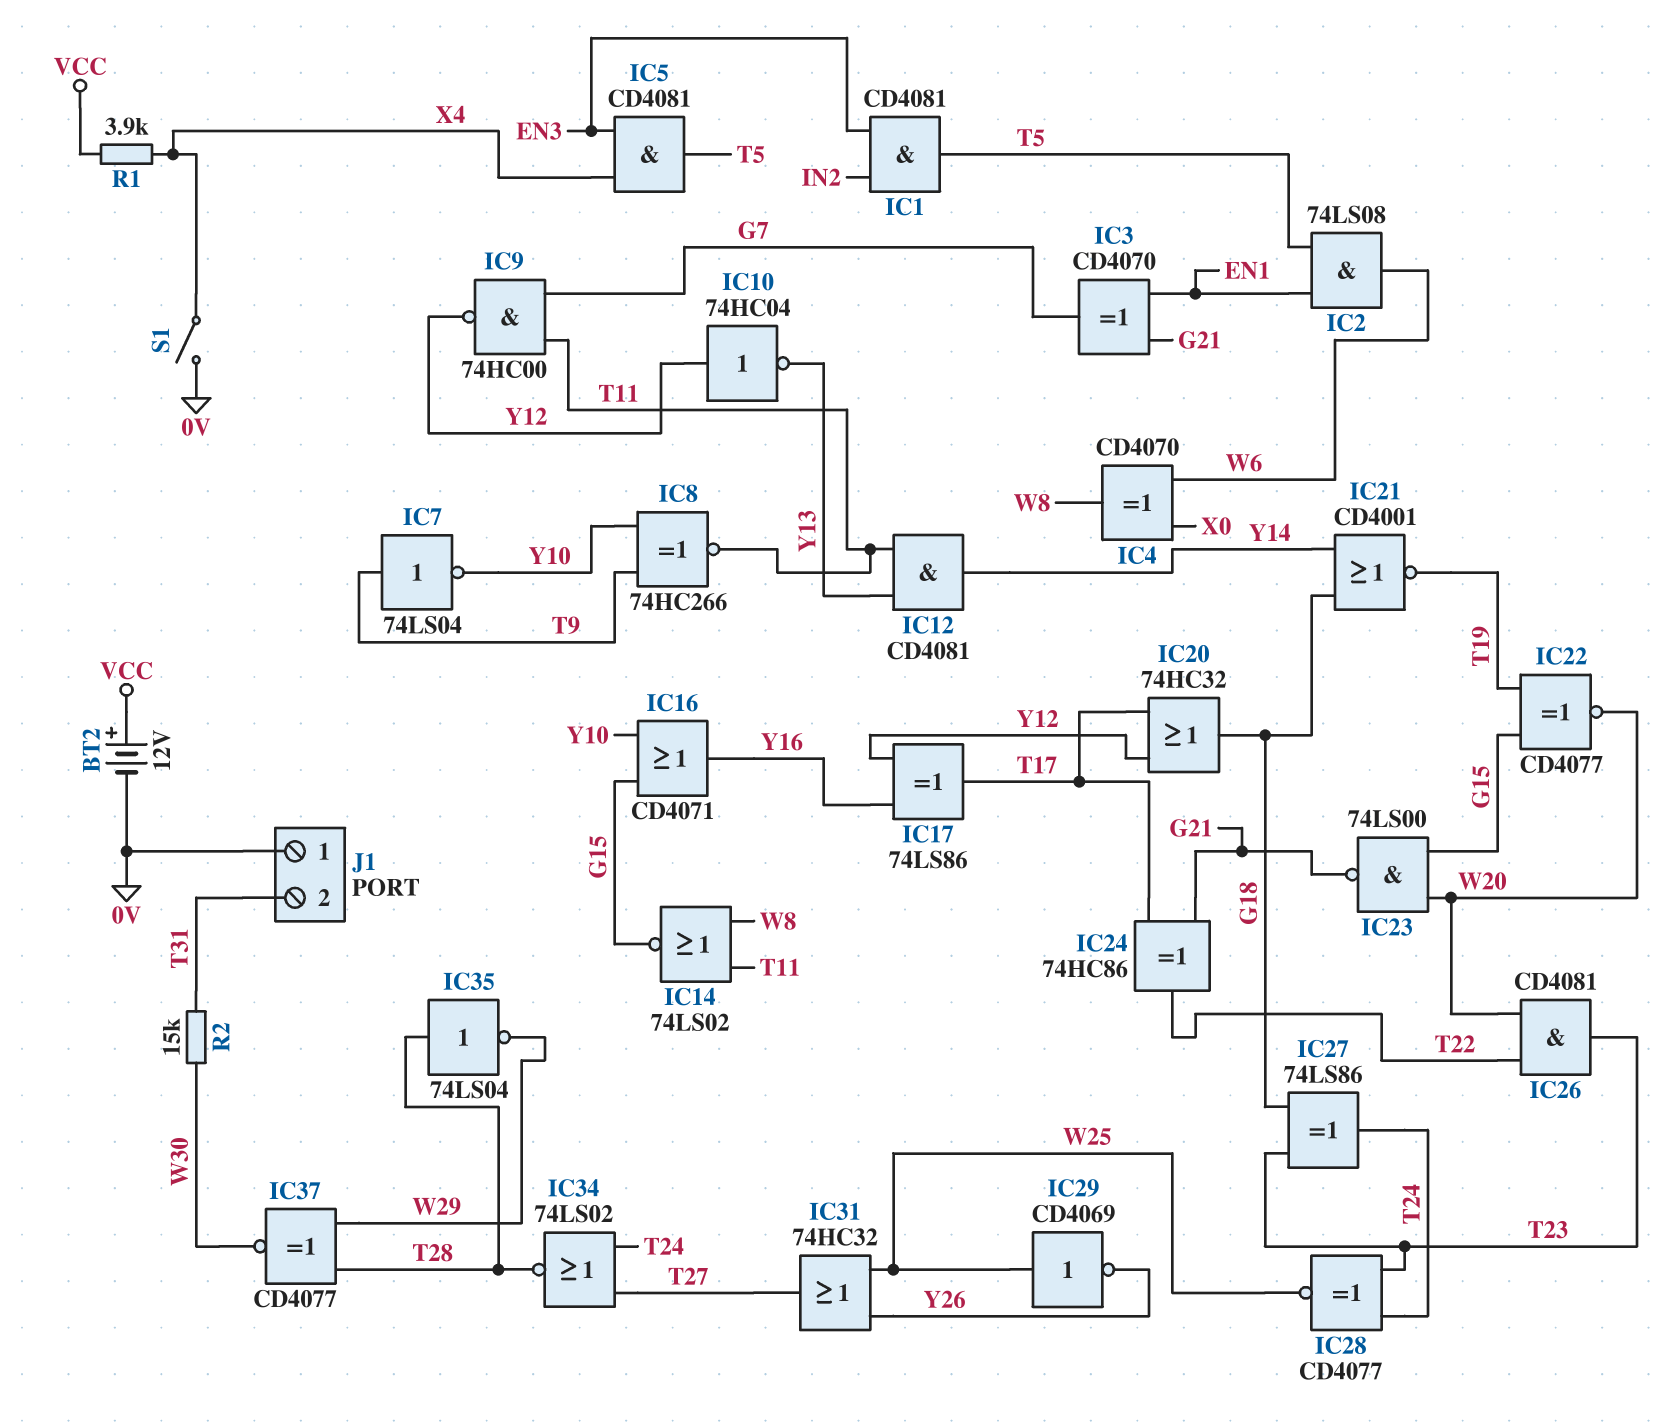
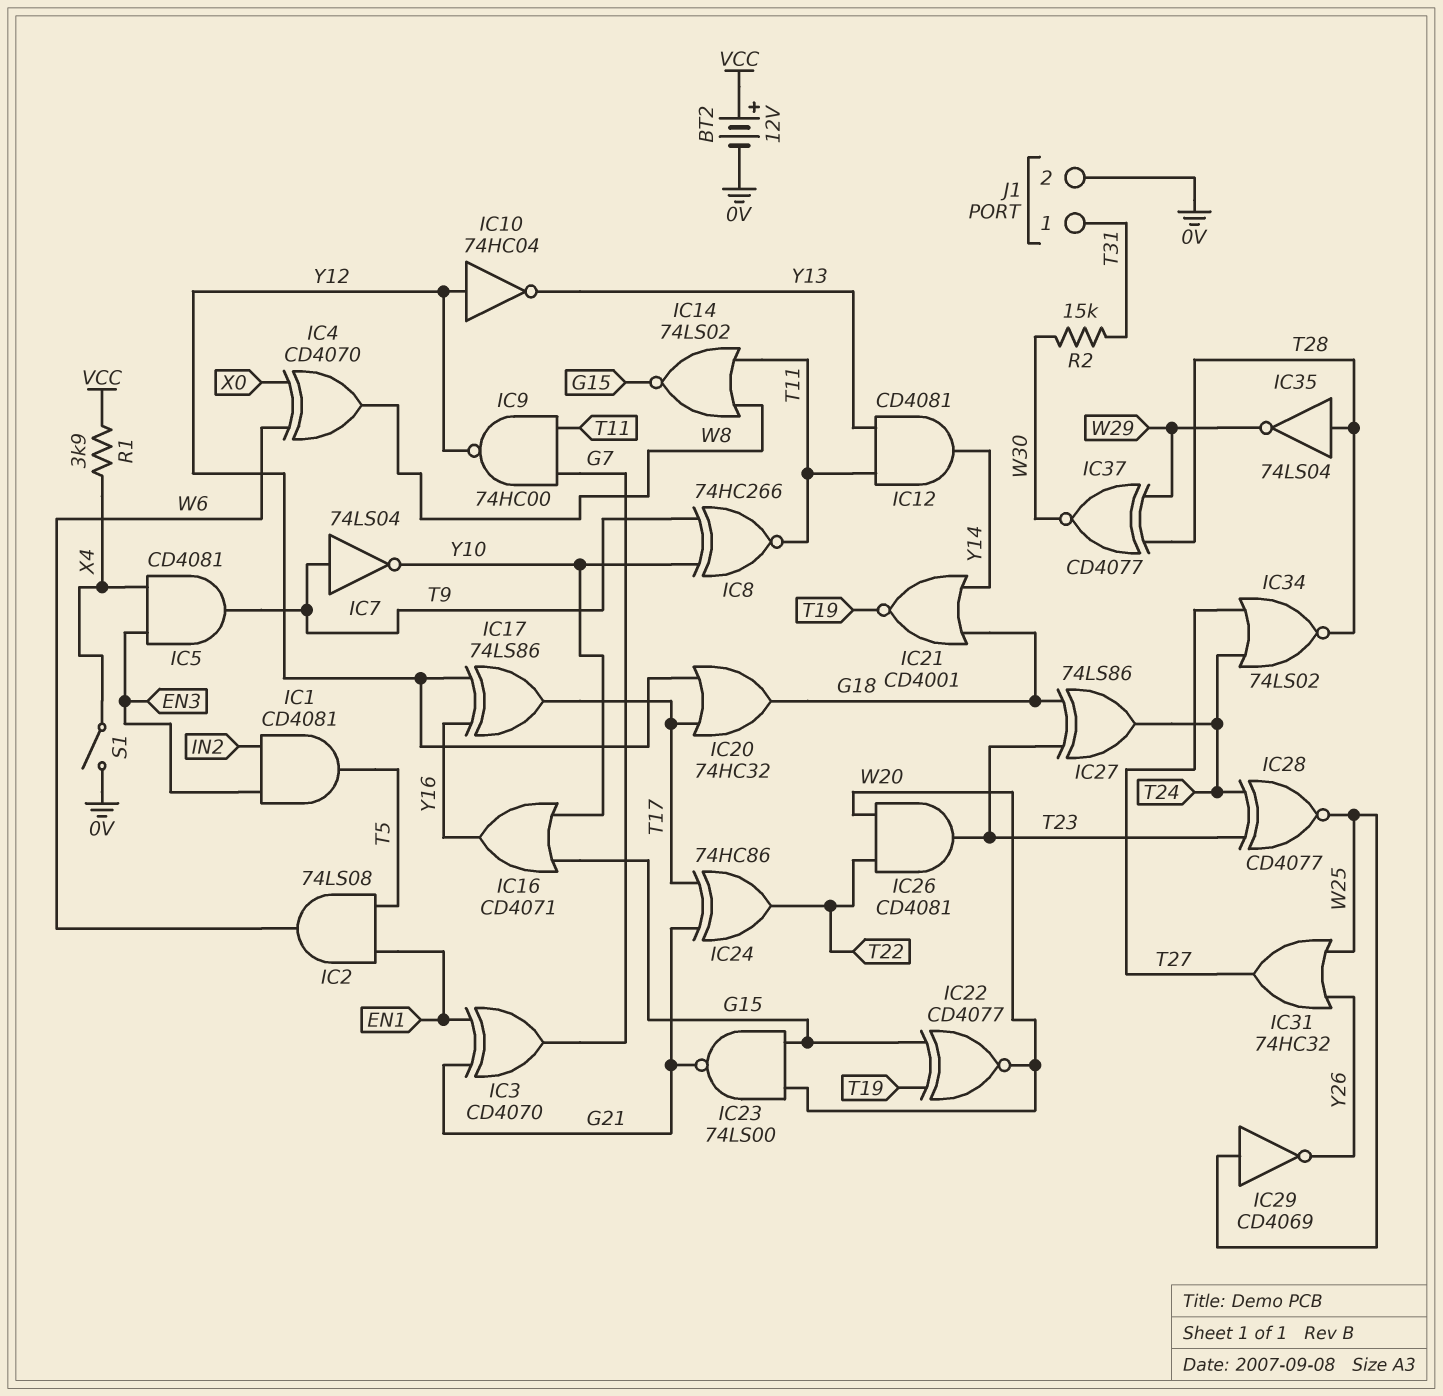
IC5: AND CD4081 (in EN3, in X4, out T5) -> AND CD4081 (in EN3, in X4, out T9)
J1 pin 1: 0V -> T31
J1 pin 2: T31 -> 0V

